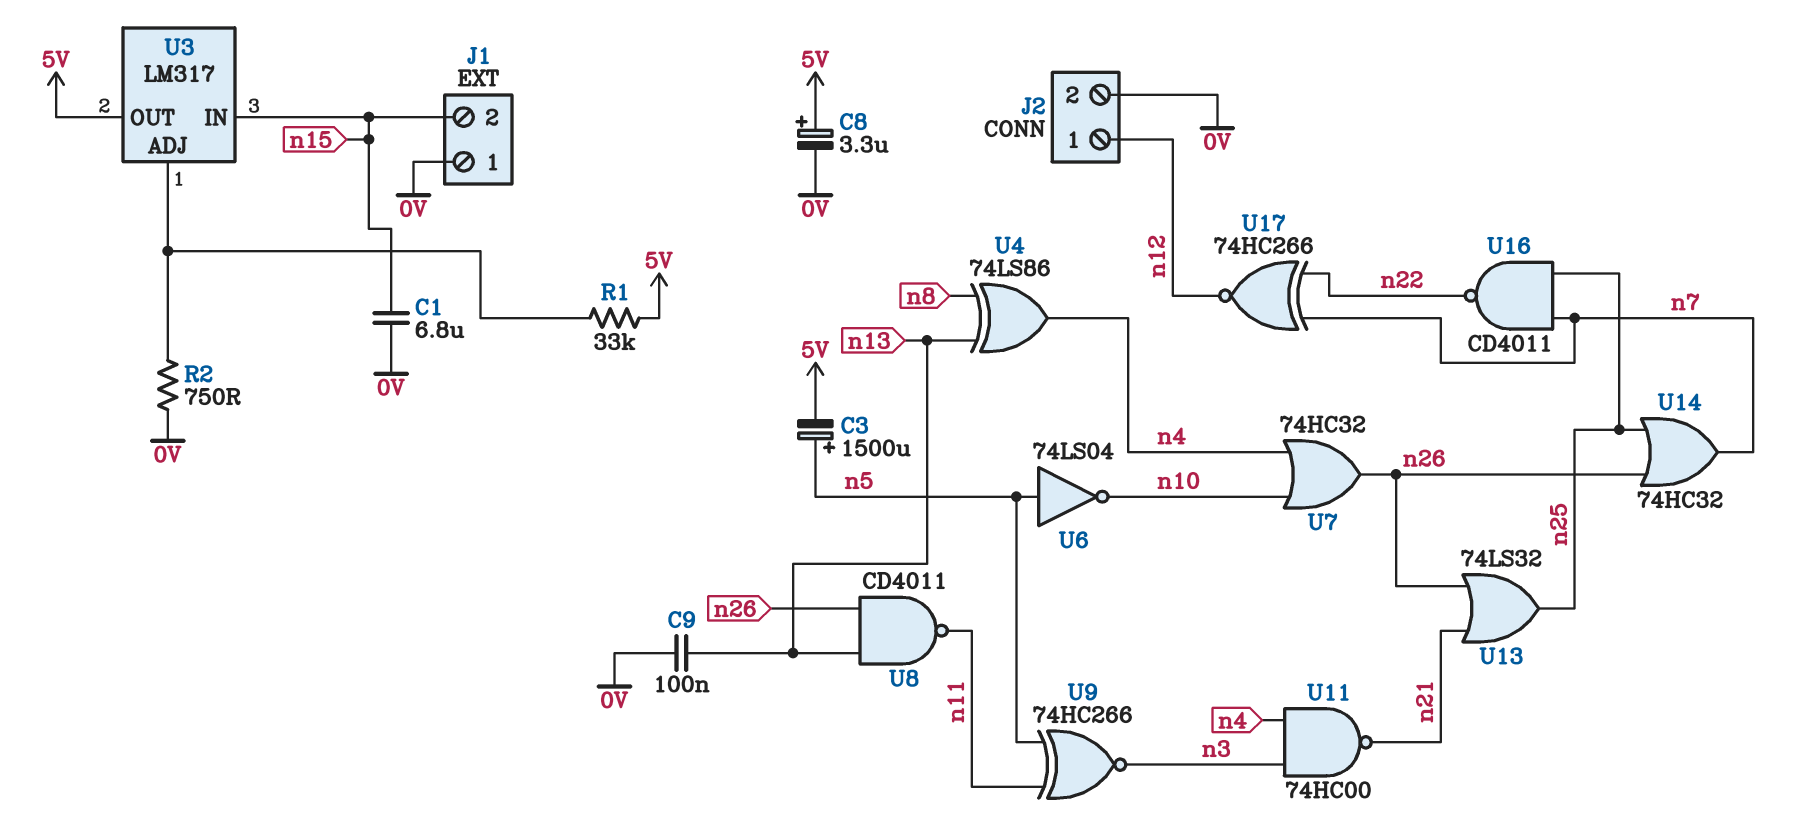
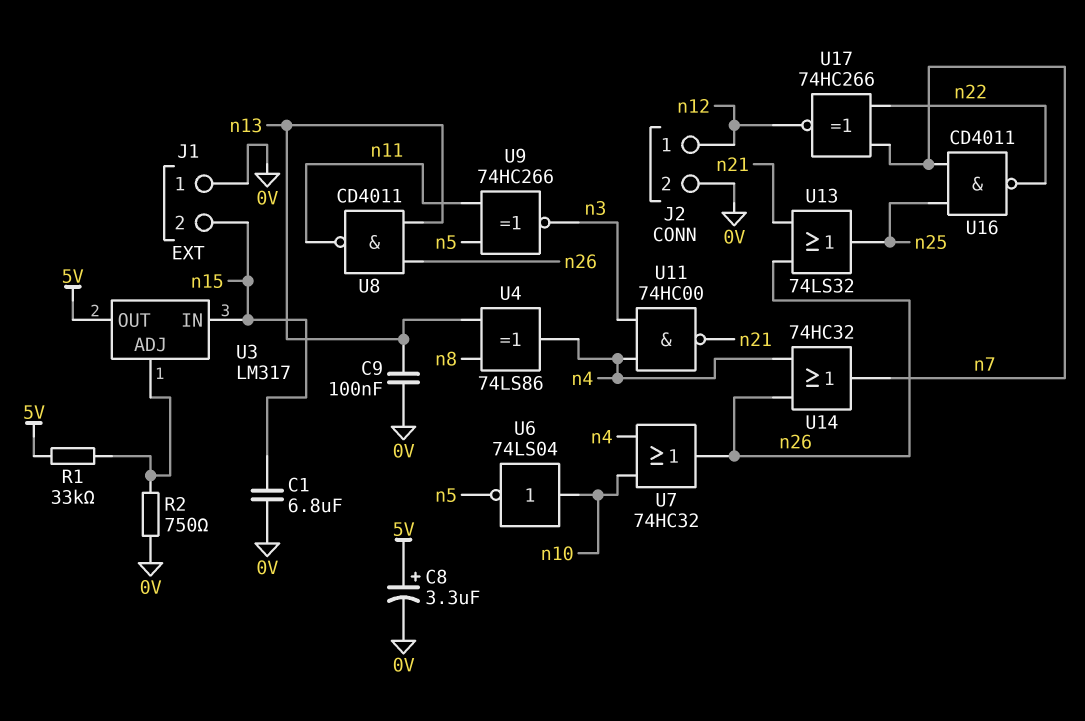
C3: 1500uF (plus n5, minus 5V) -> none
U6: NOT 74LS04 (in n5, out n10) -> NOT 74LS04 (in n10, out n5)
U14: OR 74HC32 (in n25, in n26, out n7) -> OR 74HC32 (in n4, in n26, out n7)

